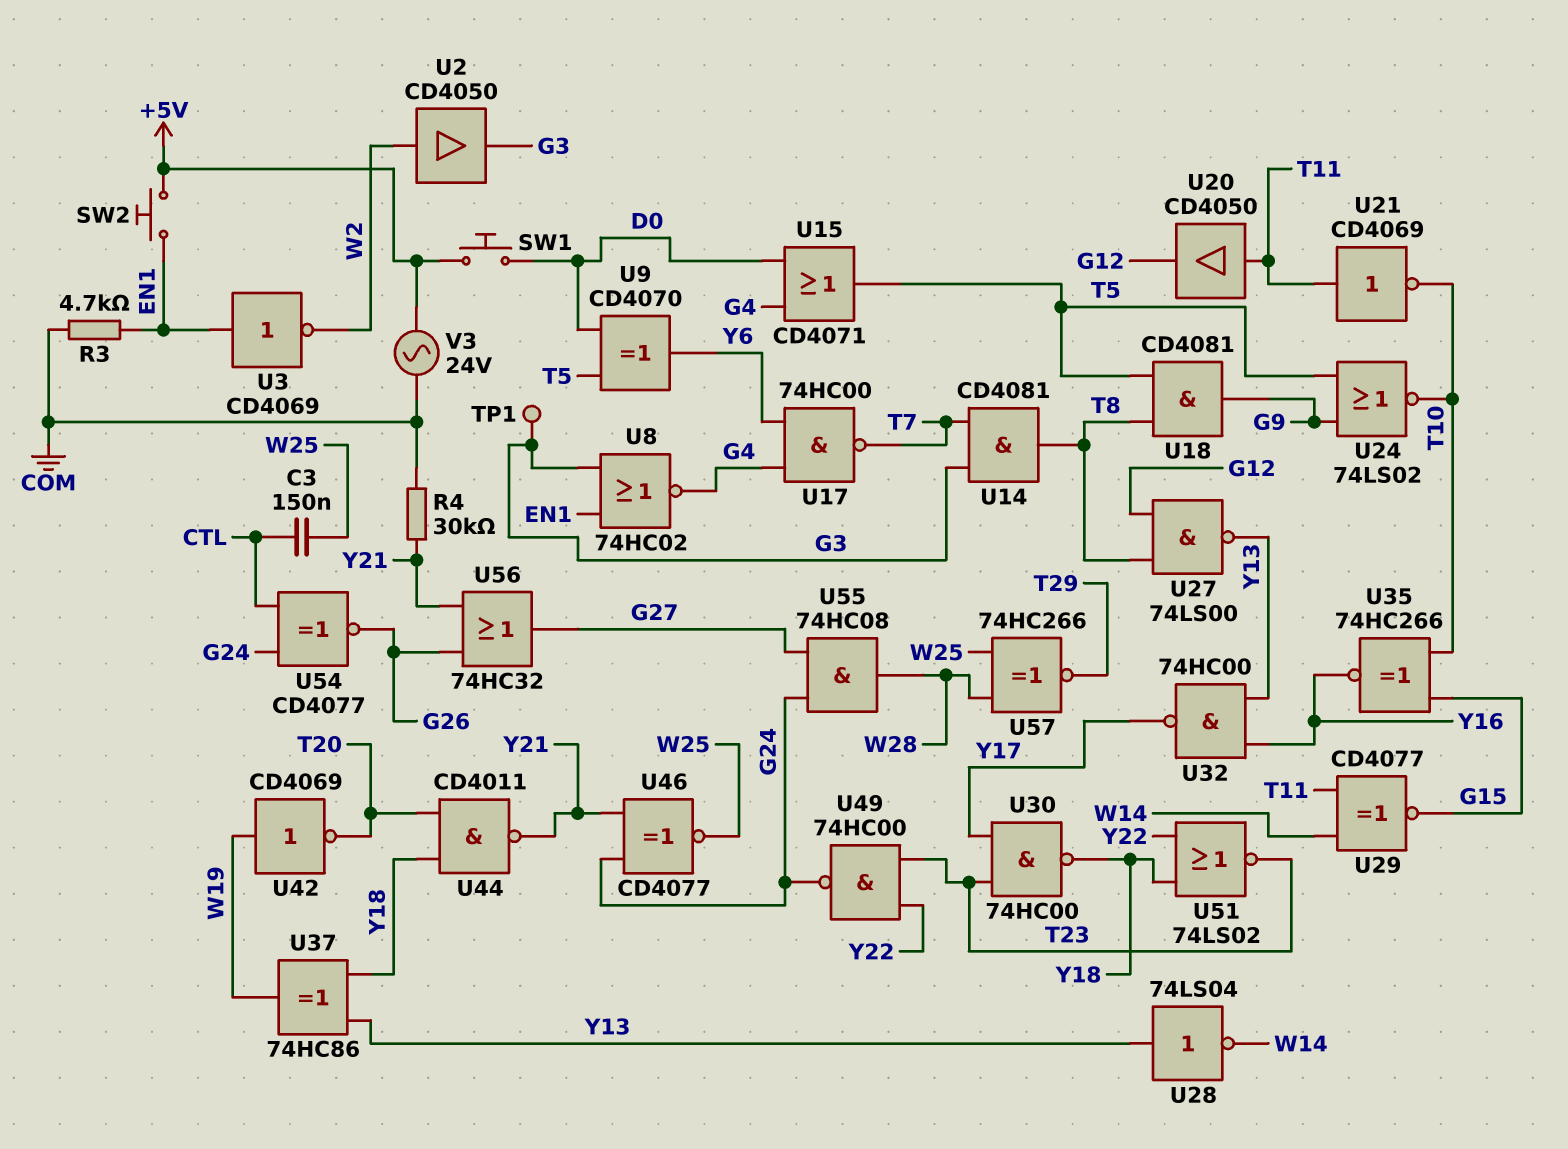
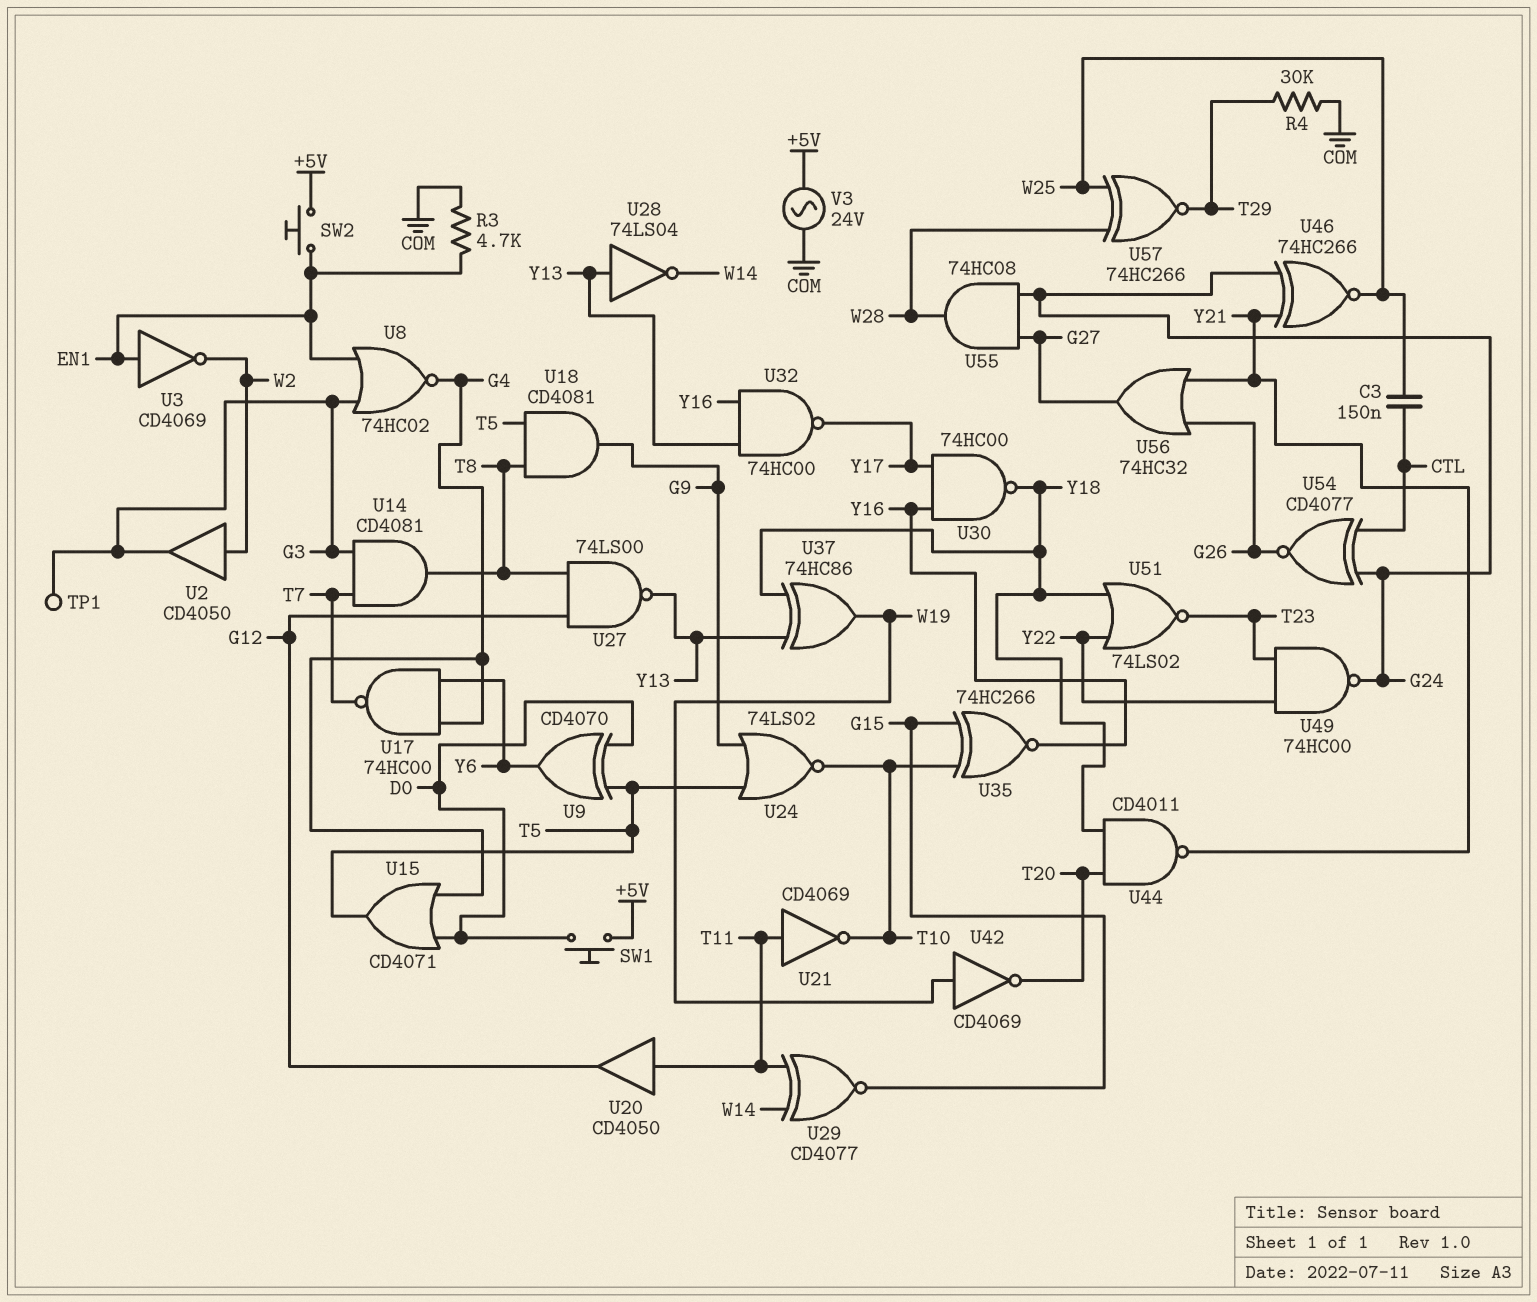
R4: 30k (COM, Y21) -> 30k (COM, T29)
U30: NAND 74HC00 (in T23, in Y17, out Y18) -> NAND 74HC00 (in Y16, in Y17, out Y18)
U46: XNOR CD4077 (in G24, in Y21, out W25) -> XNOR 74HC266 (in G24, in Y21, out W25)

